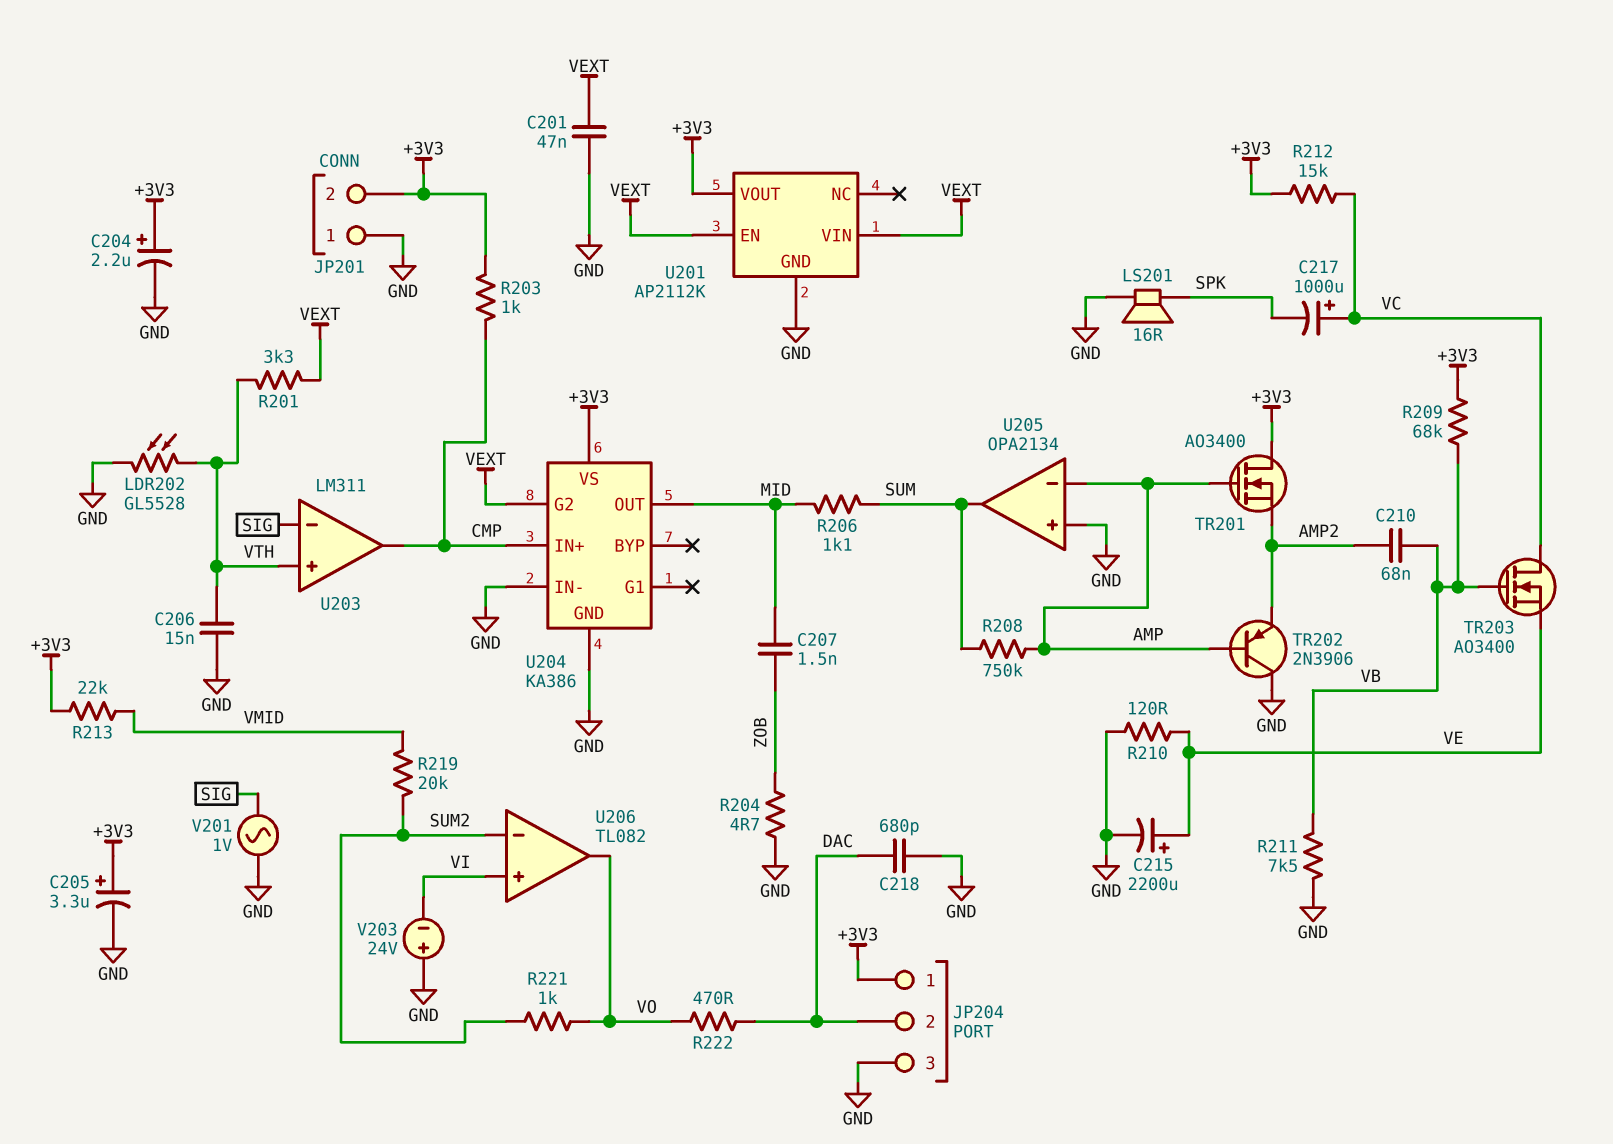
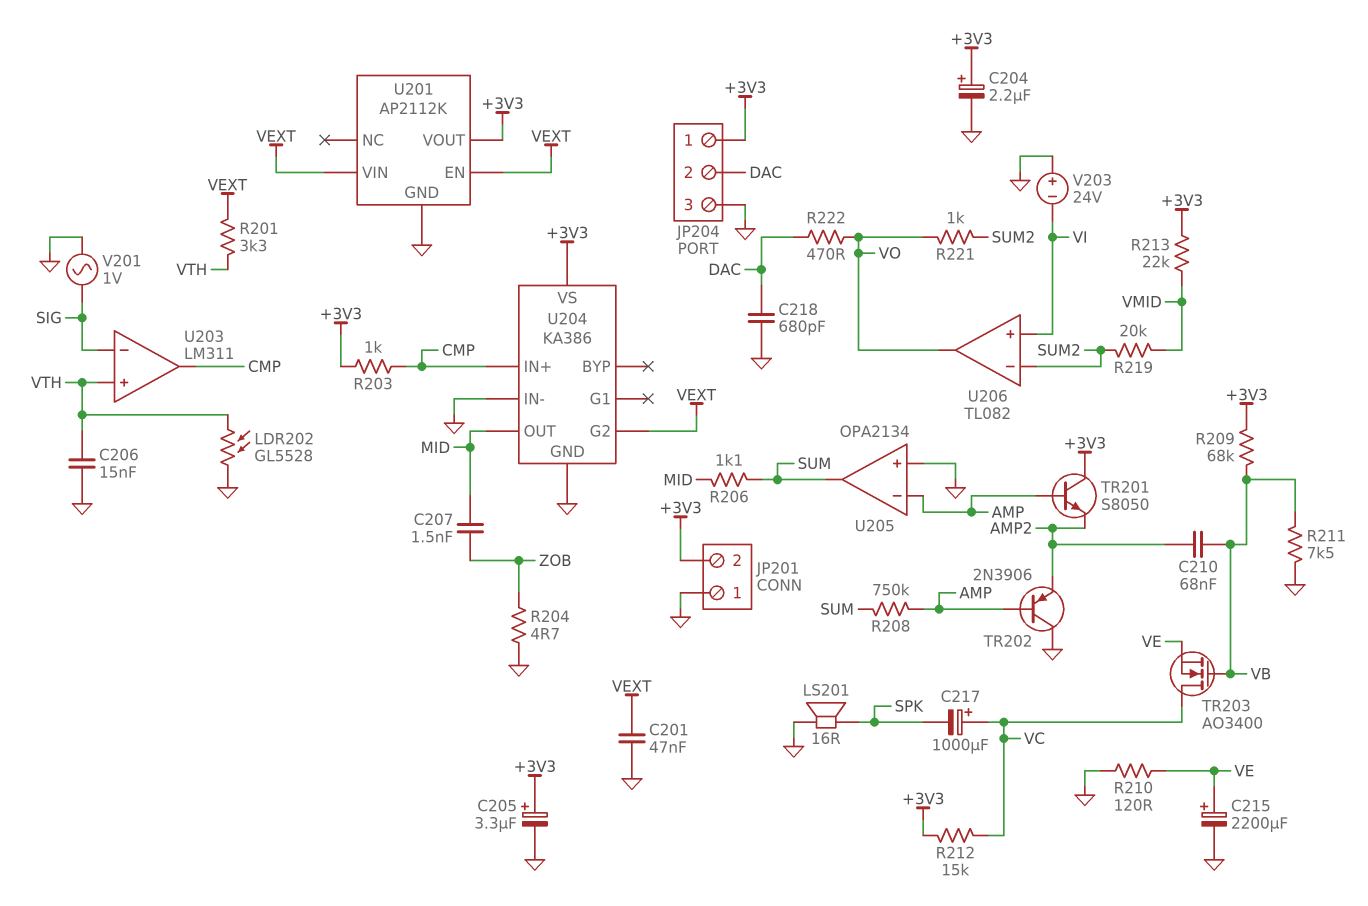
TR201: NMOS AO3400 (G AMP, D +3V3, S AMP2) -> NPN S8050 (B AMP, C +3V3, E AMP2)

